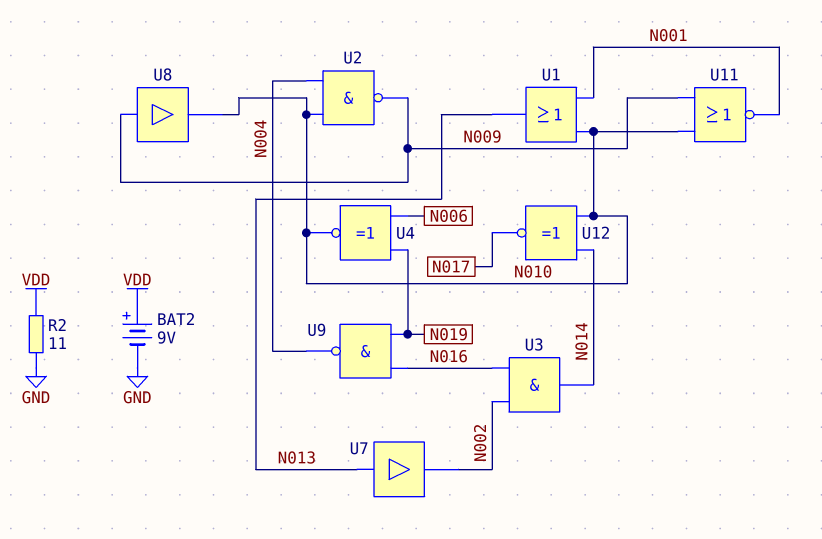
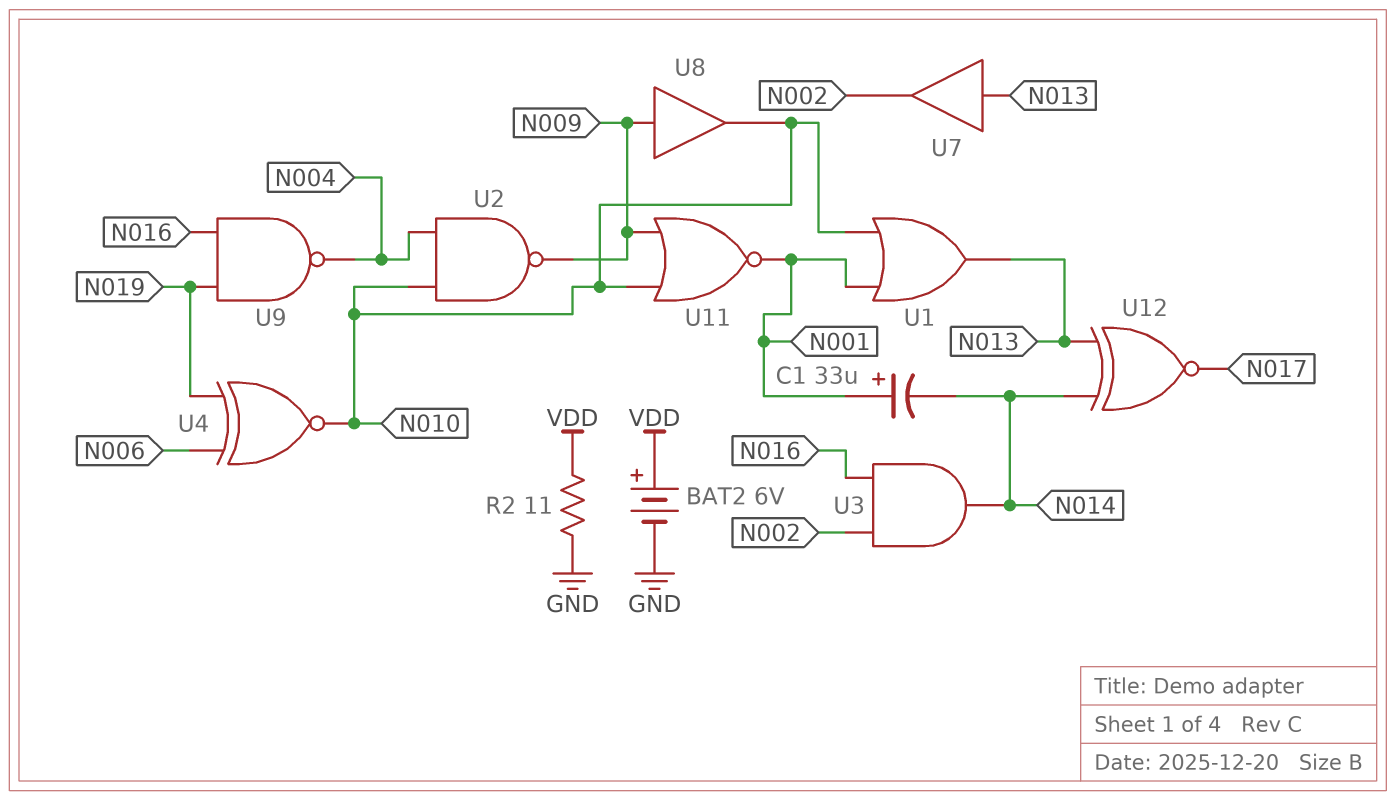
BAT2: 9V (plus VDD, minus GND) -> 6V (plus VDD, minus GND)
C1: none -> 33uF (plus N001, minus N014)
U12: XNOR (in N010, in N014, out N017) -> XNOR (in N013, in N014, out N017)

